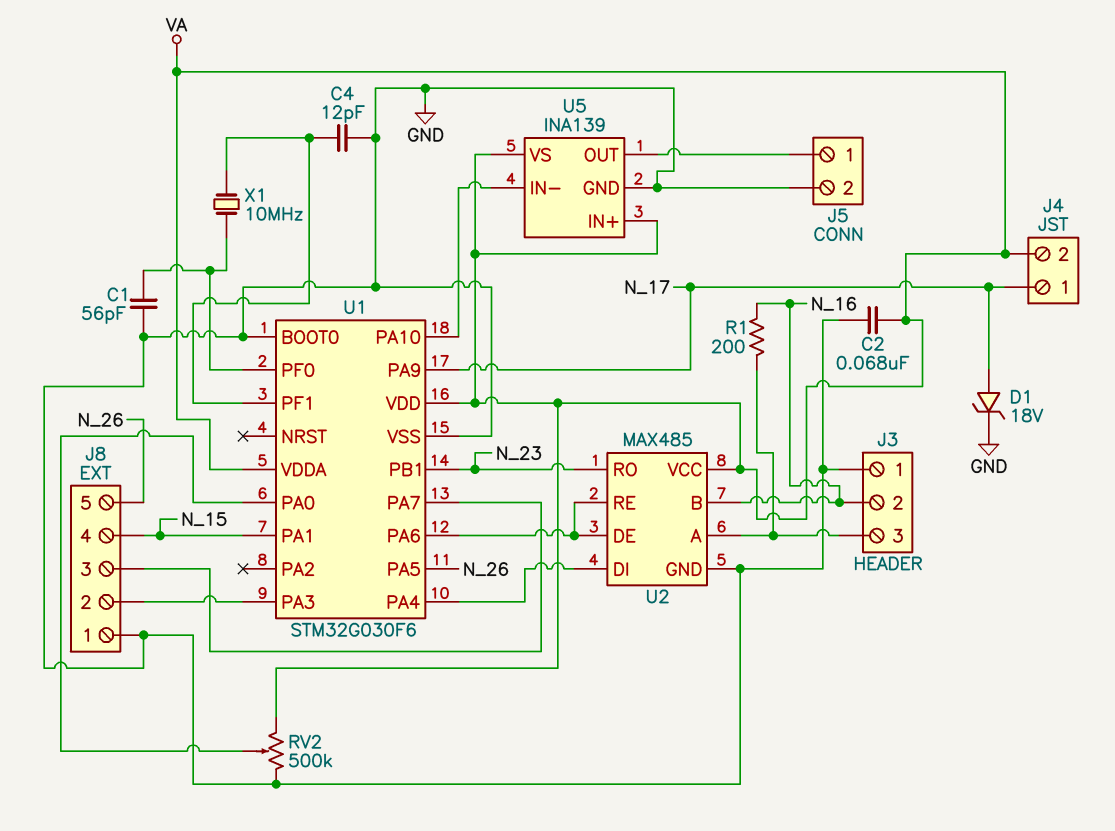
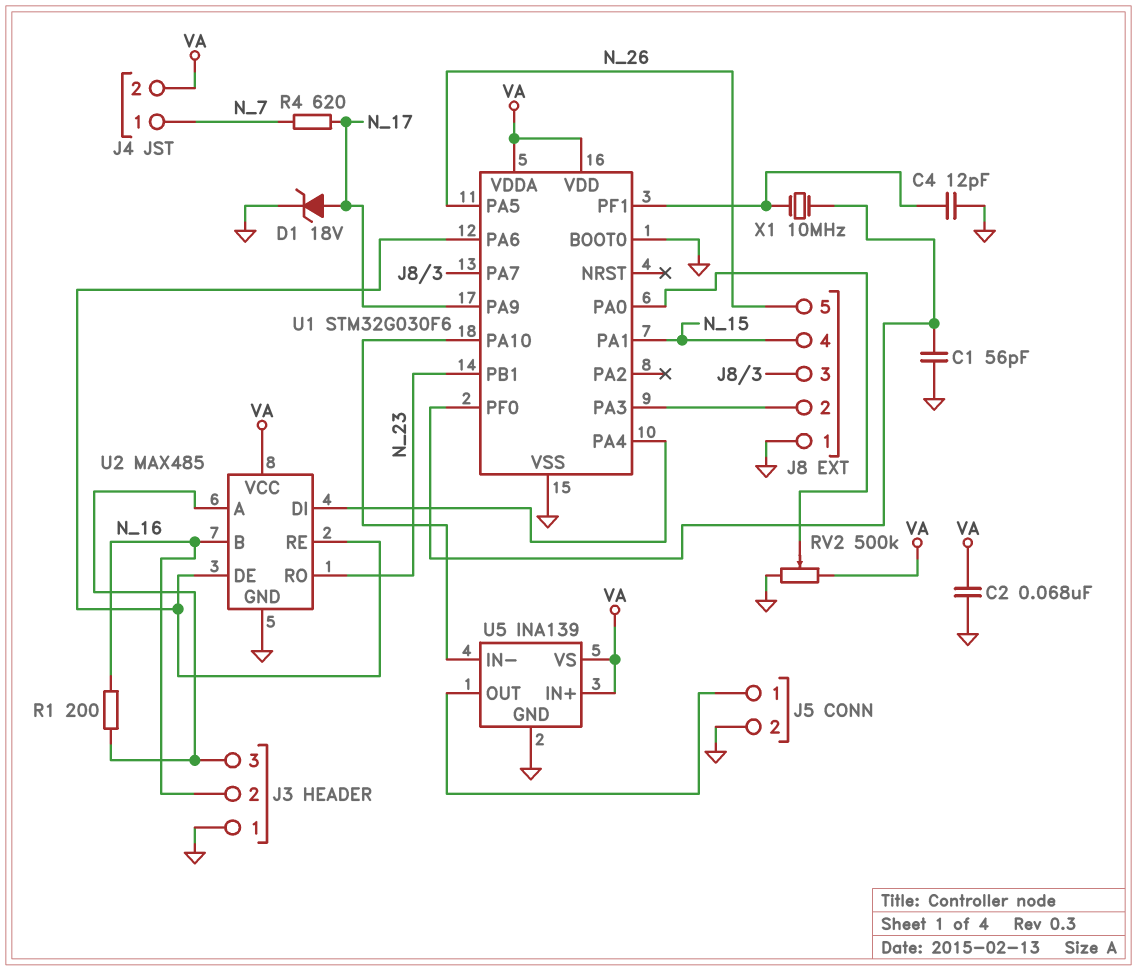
J4 pin 1: N_17 -> N_7
R4: none -> 620 (N_7, N_17)

